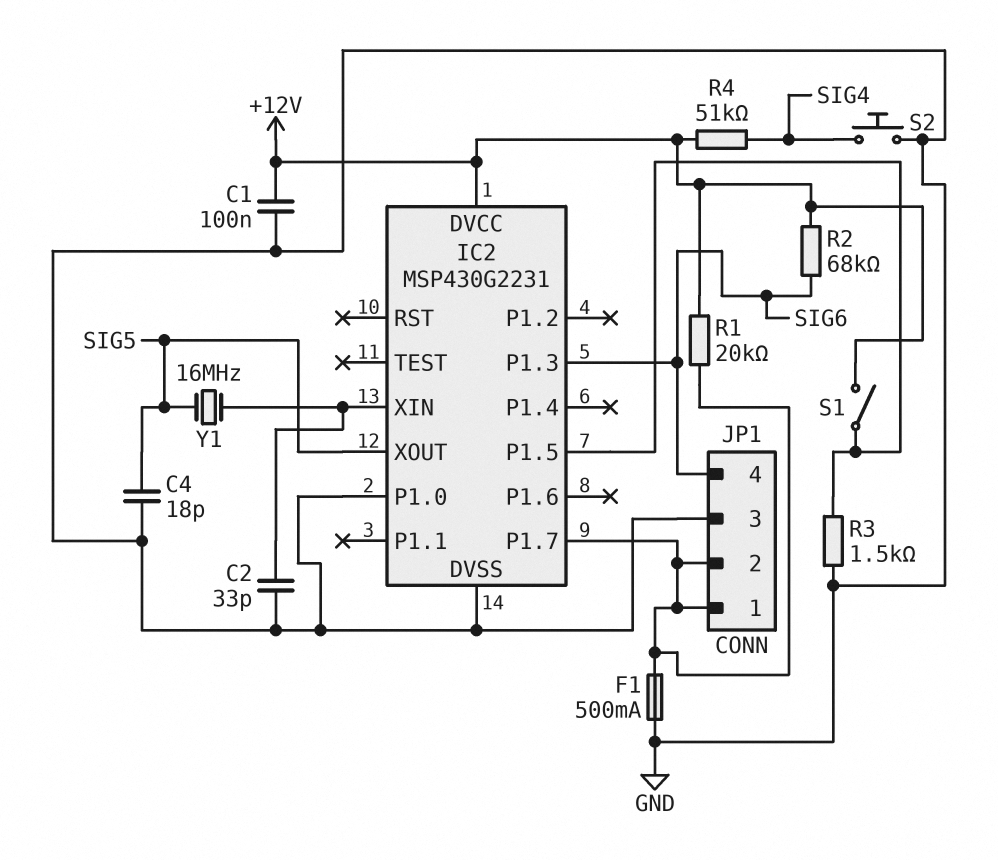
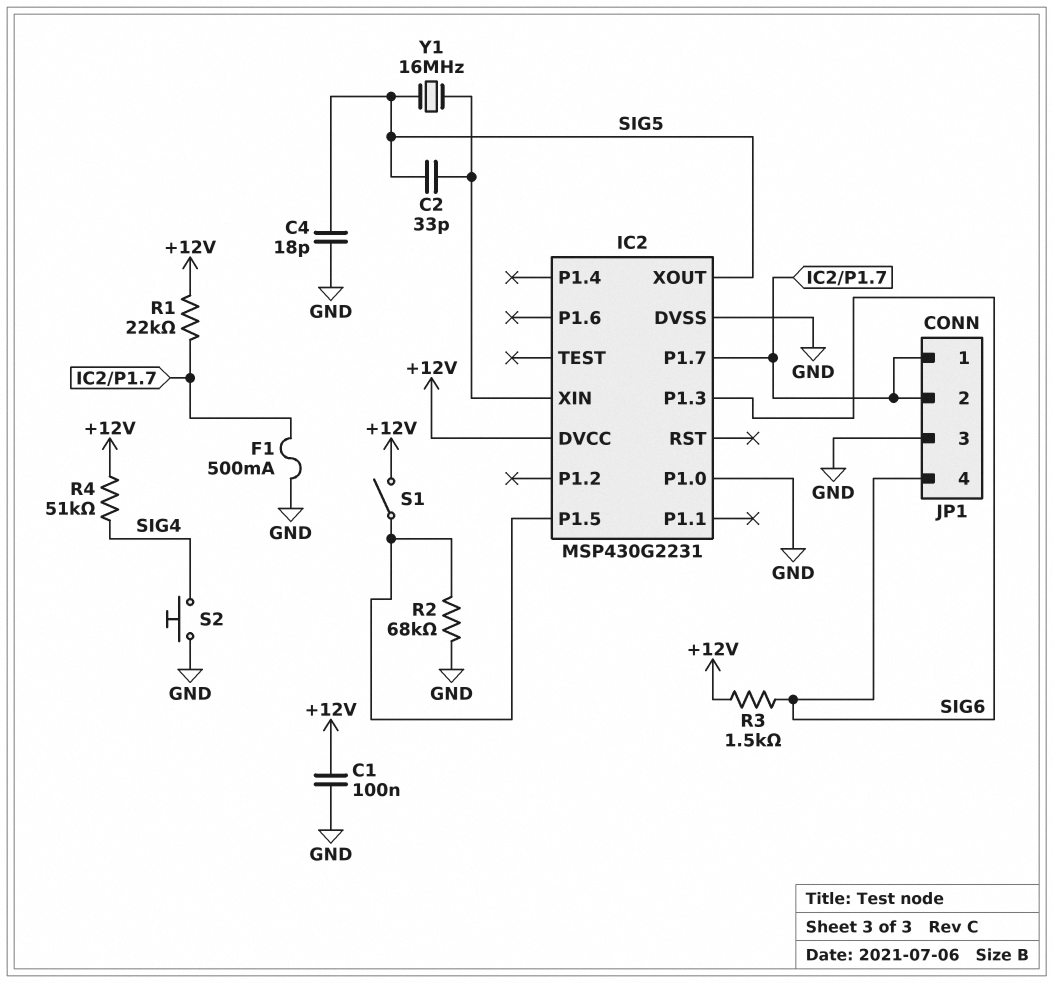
C2: 33pF (GND, IC2/XIN) -> 33pF (IC2/XIN, SIG5)
R1: 20k (+12V, IC2/P1.7) -> 22k (+12V, IC2/P1.7)
R2: 68k (+12V, SIG6) -> 68k (GND, IC2/P1.5)
R3: 1.5k (GND, IC2/P1.5) -> 1.5k (+12V, SIG6)

